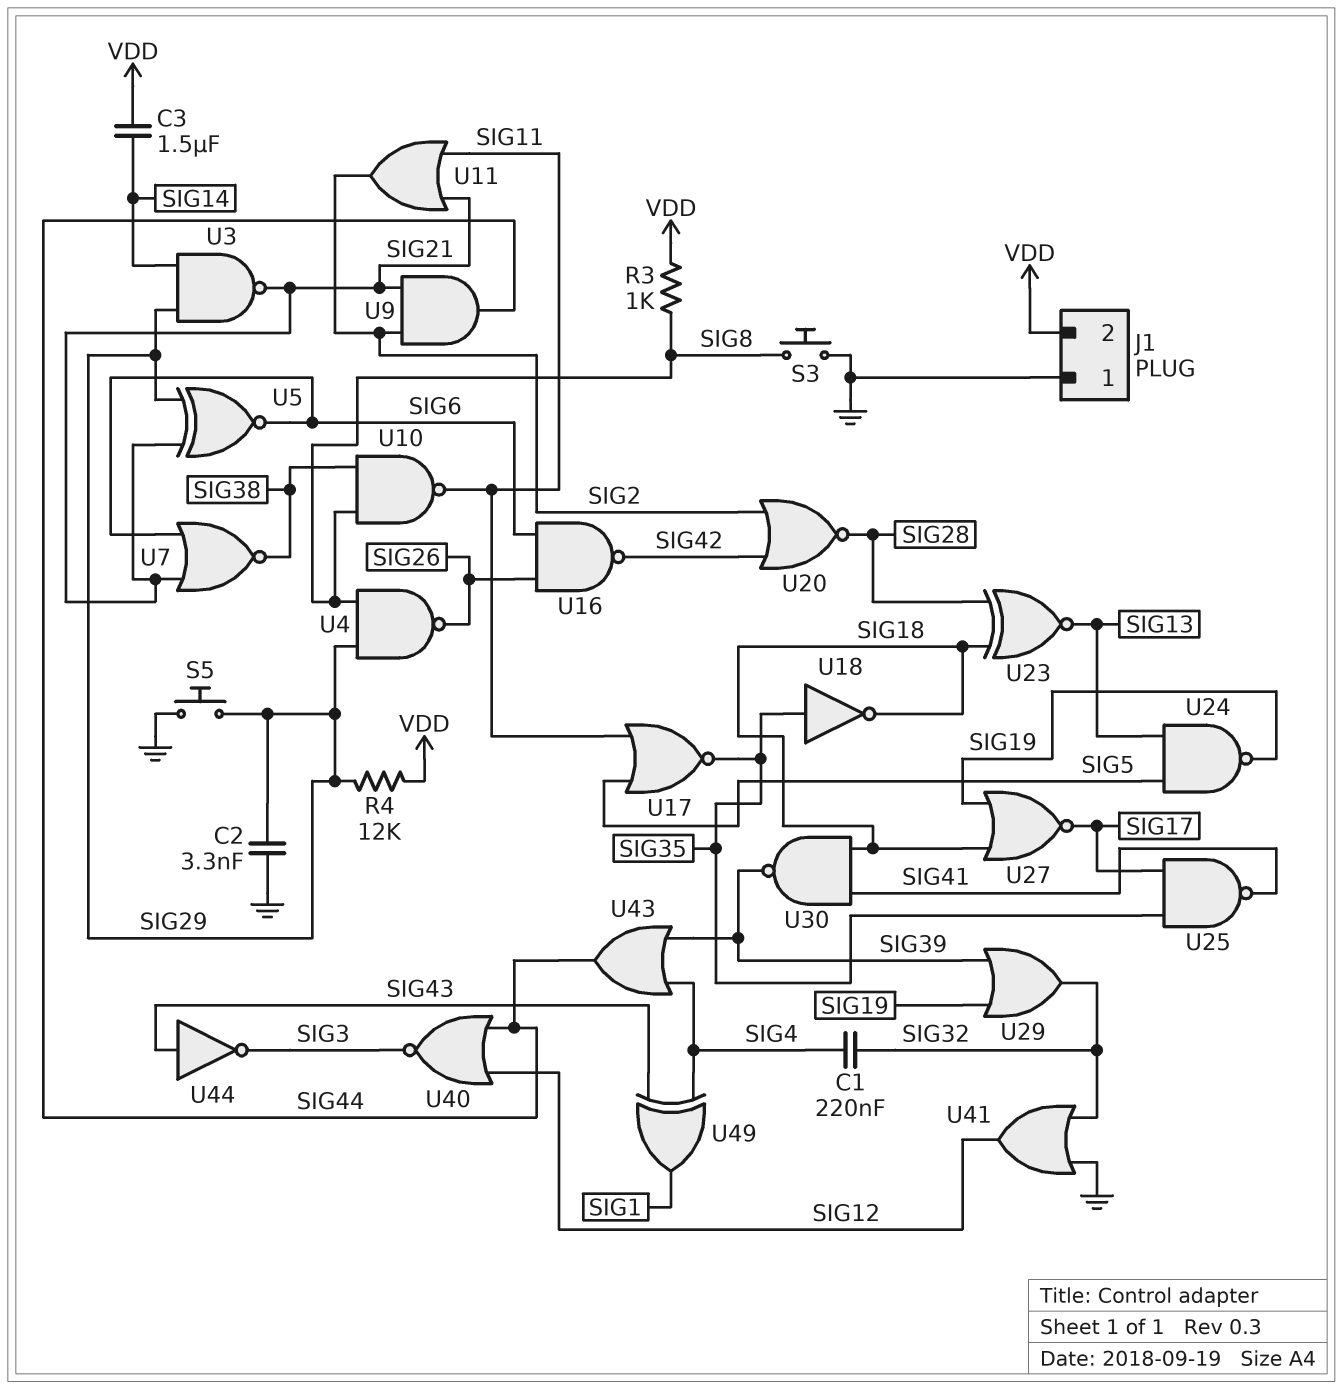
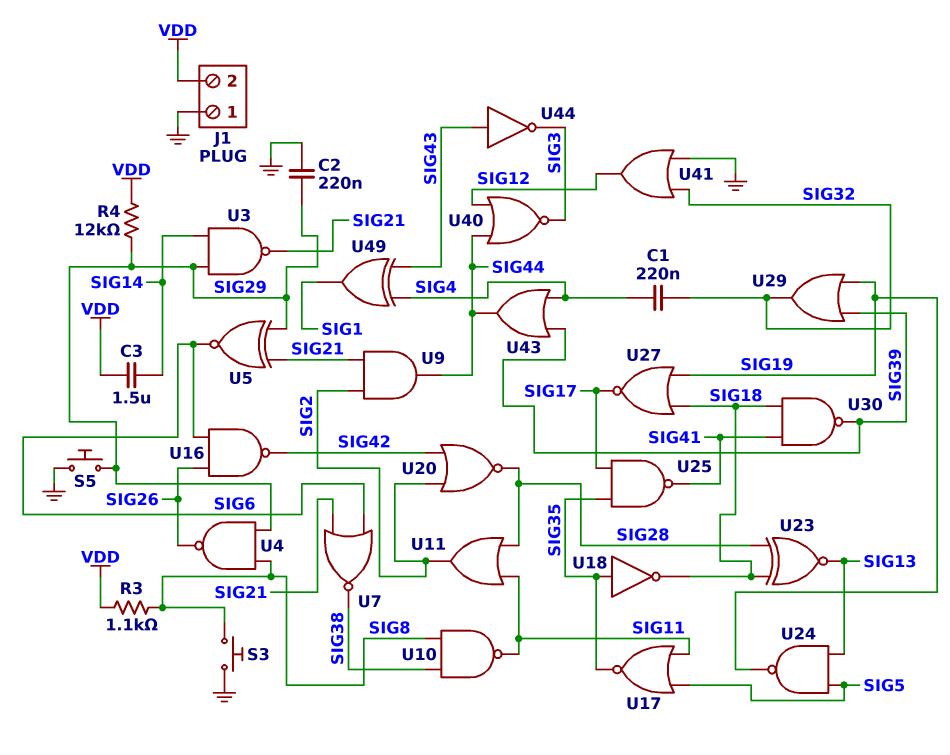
C2: 3.3nF (GND, SIG29) -> 220nF (GND, SIG29)
R3: 1k (SIG8, VDD) -> 1.1k (SIG8, VDD)
U11: OR (in SIG11, in SIG21, out SIG2) -> OR (in SIG11, in SIG28, out SIG2)

